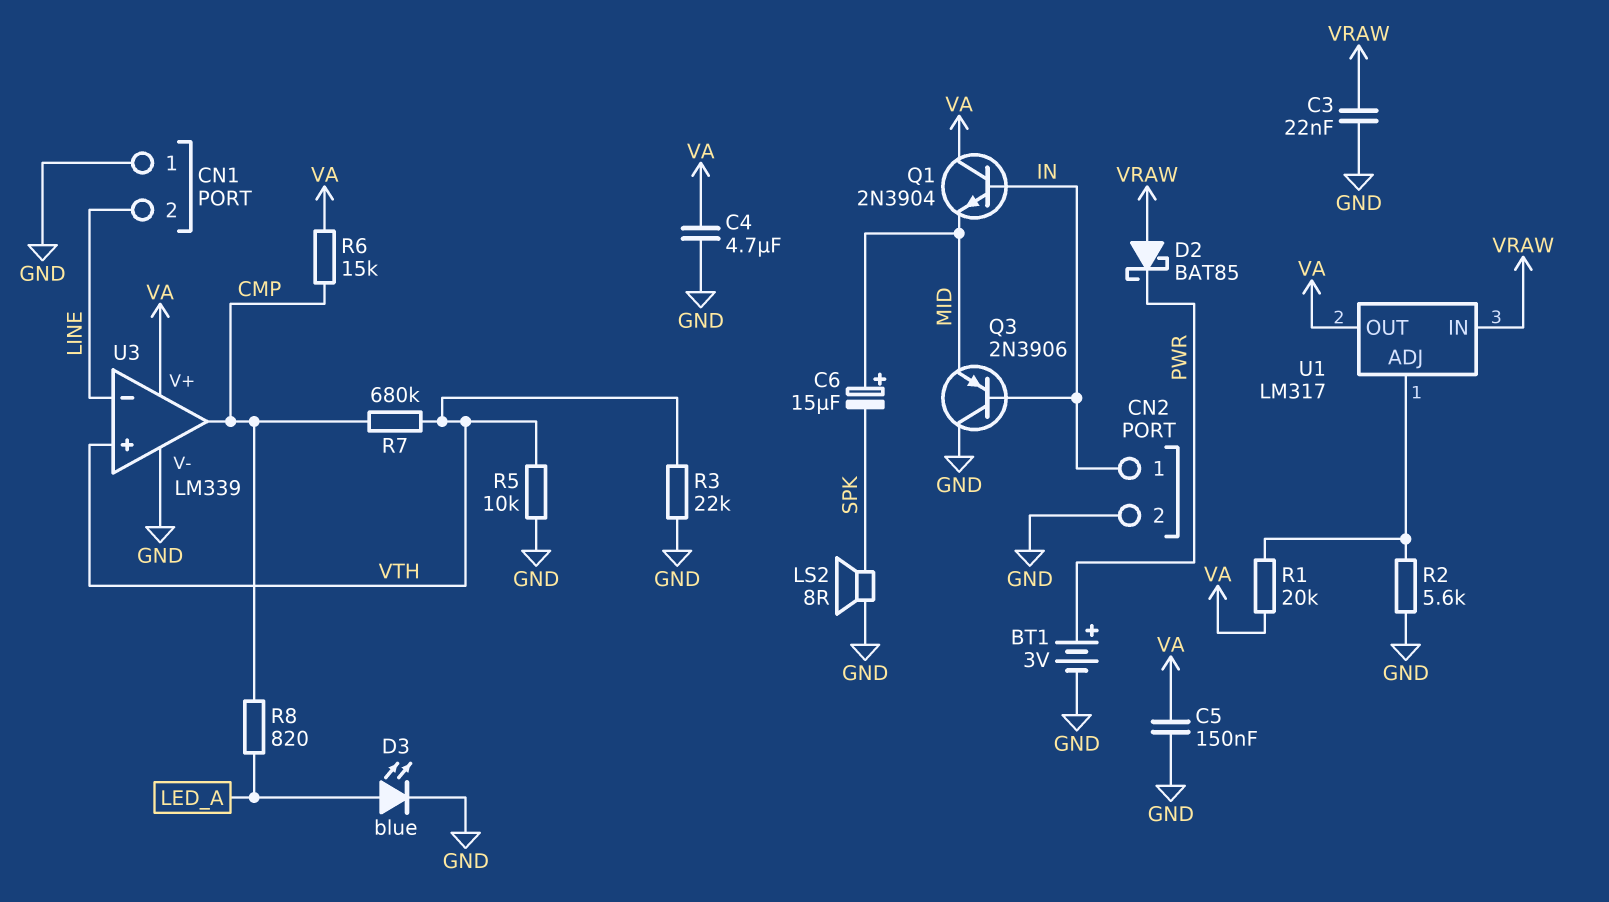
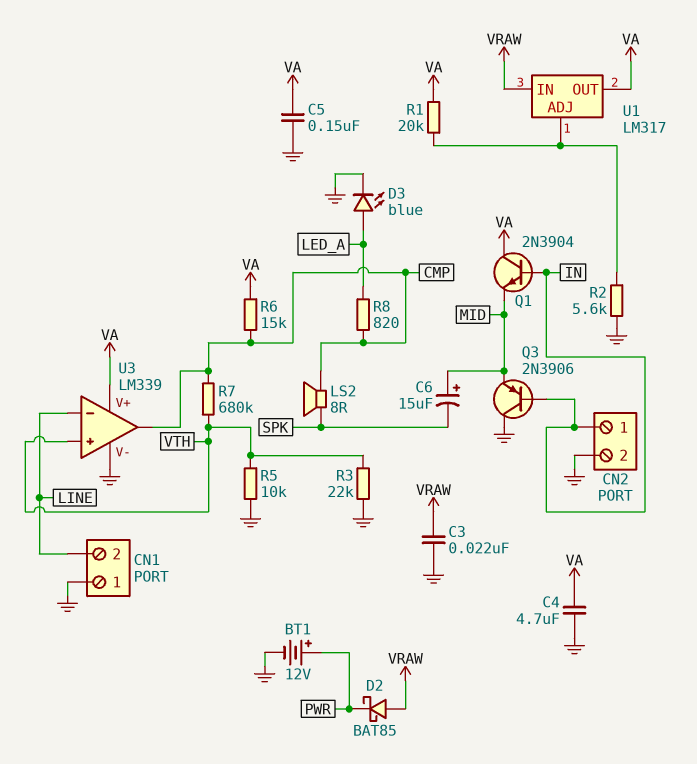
BT1: 3V (plus PWR, minus GND) -> 12V (plus PWR, minus GND)
LS2: speaker 8R (GND, SPK) -> speaker 8R (CMP, SPK)

